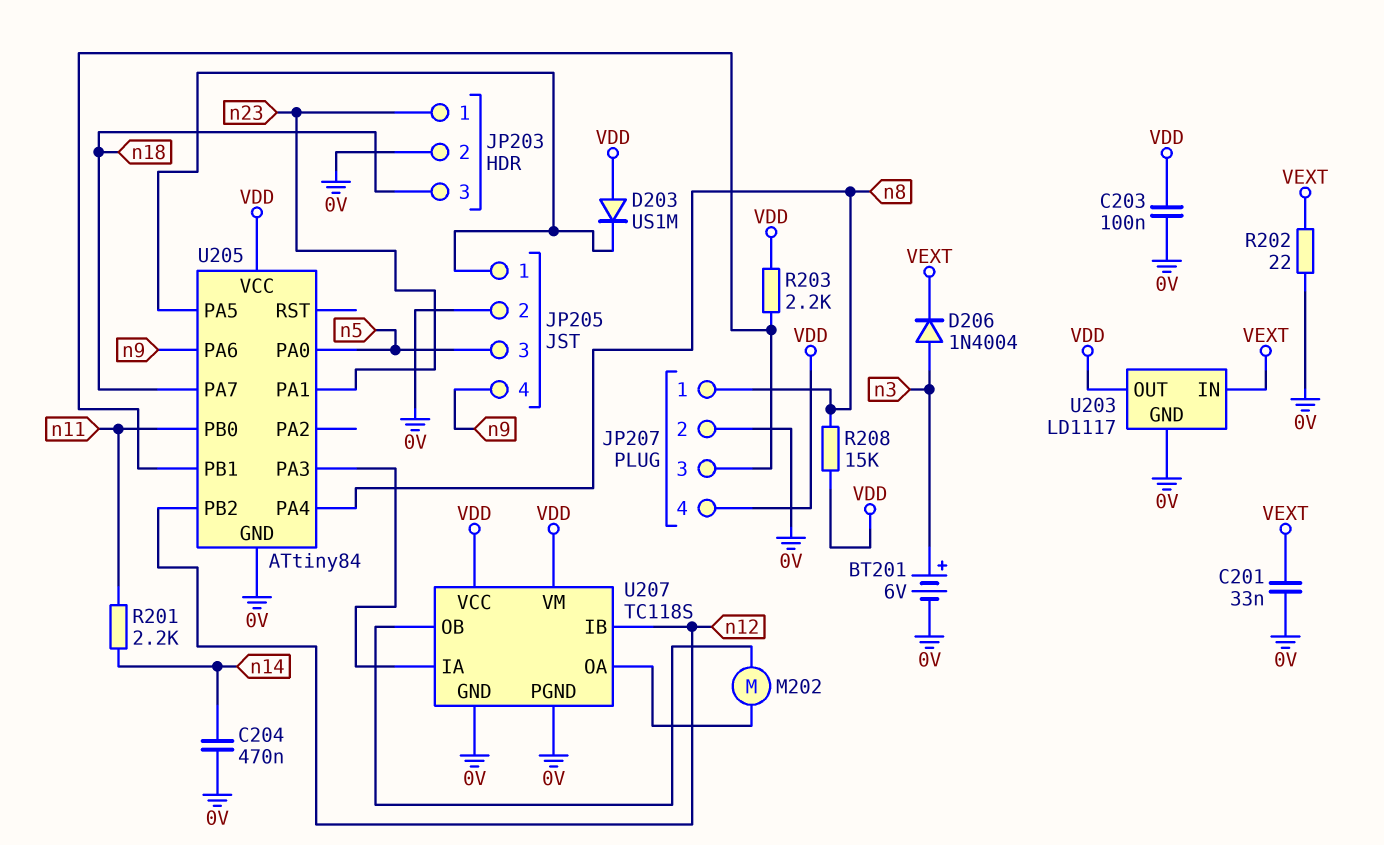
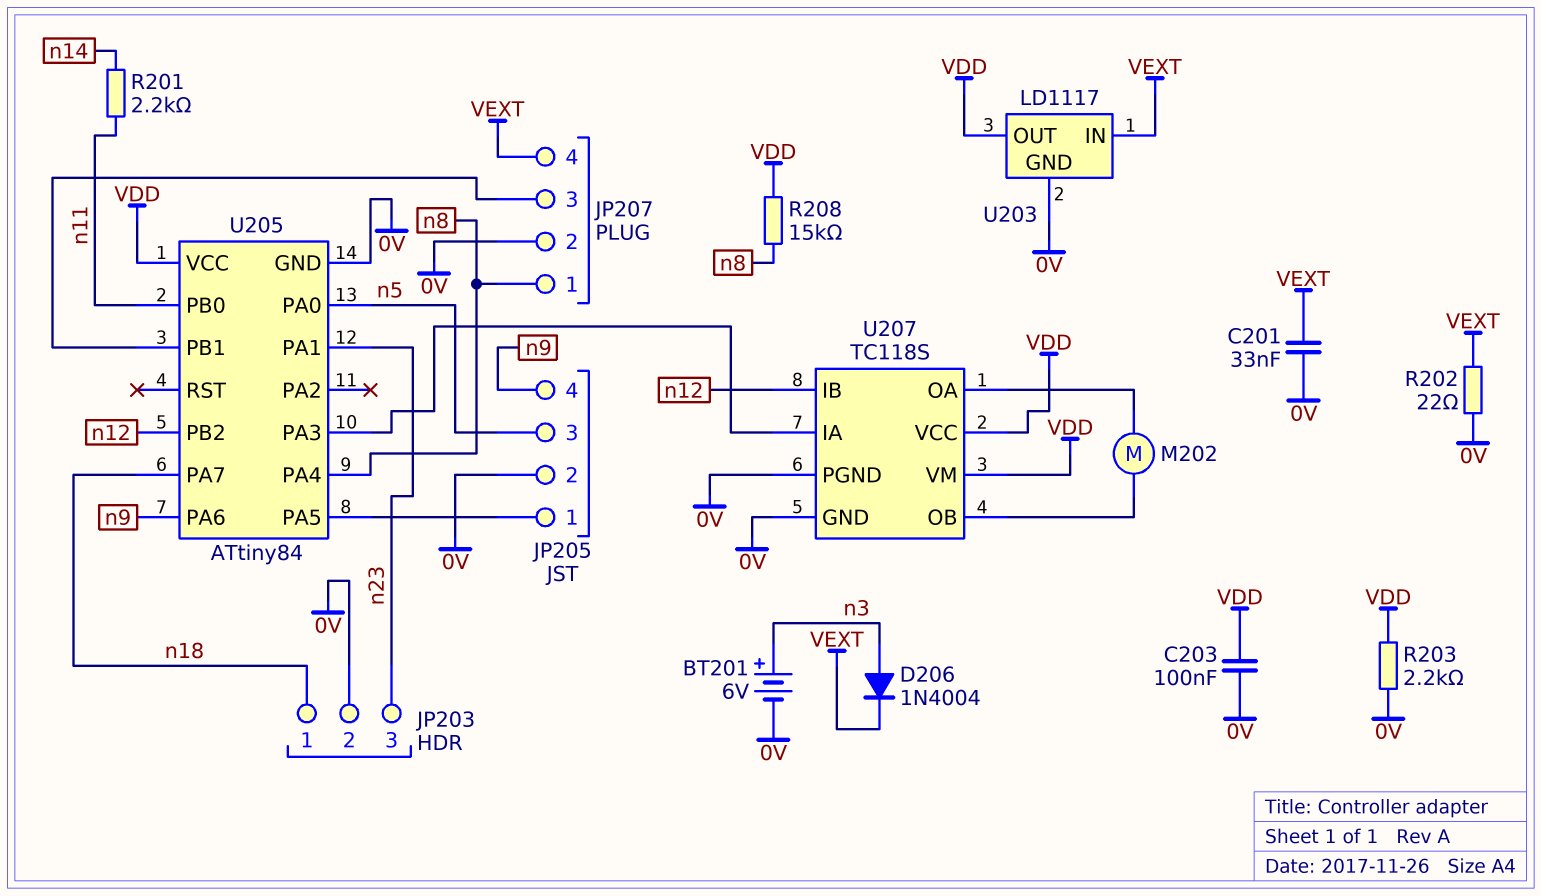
C204: 470nF (0V, n14) -> none
D203: diode US1M (A VDD, K JP205/1) -> none
JP203 pin 1: n23 -> n18
JP203 pin 3: n18 -> n23
JP207 pin 4: VDD -> VEXT
R203: 2.2k (JP207/3, VDD) -> 2.2k (0V, VDD)

